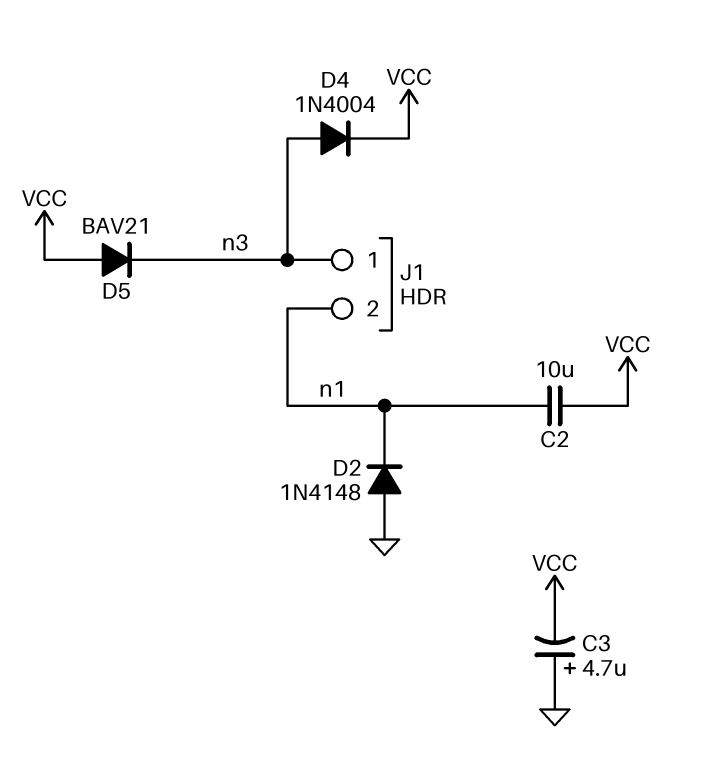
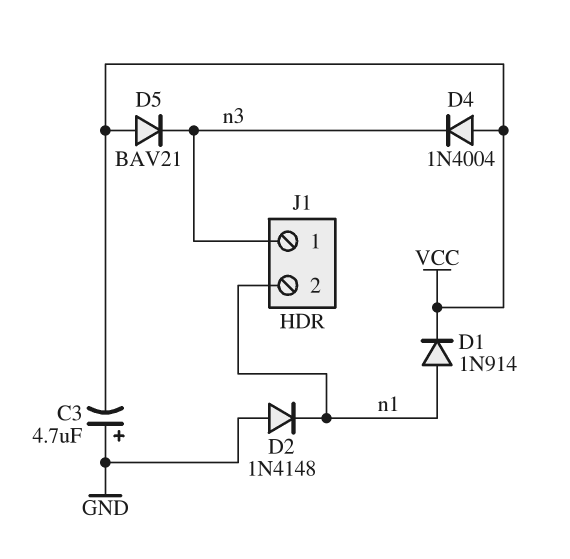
C2: 10uF (VCC, n1) -> none
D1: none -> diode 1N914 (A n1, K VCC)
D4: diode 1N4004 (A n3, K VCC) -> diode 1N4004 (A VCC, K n3)

